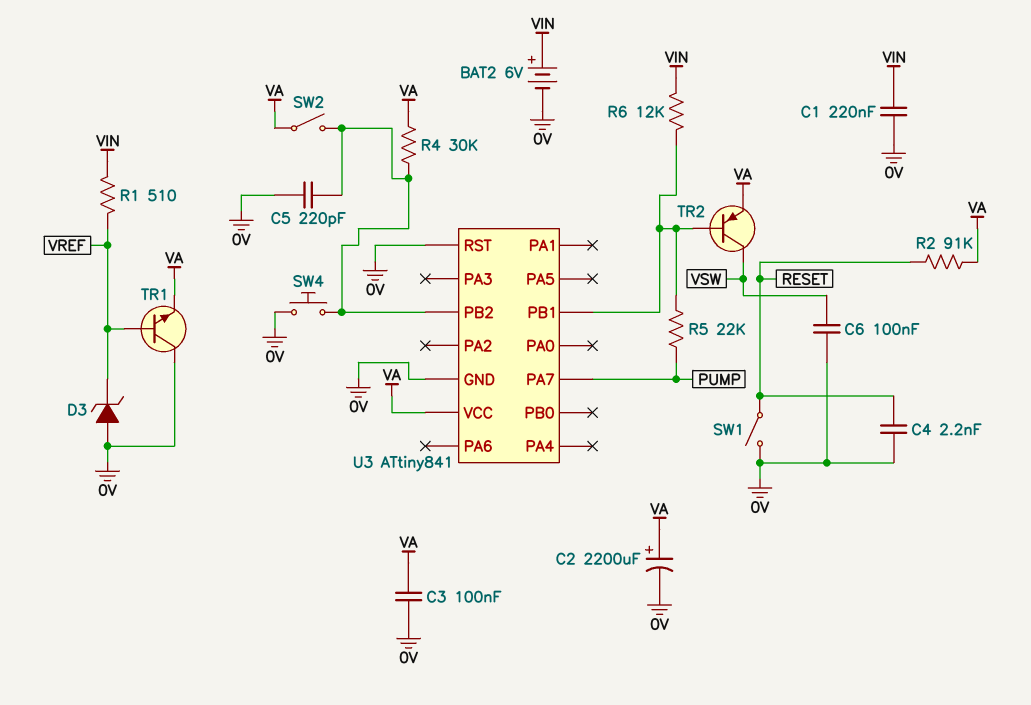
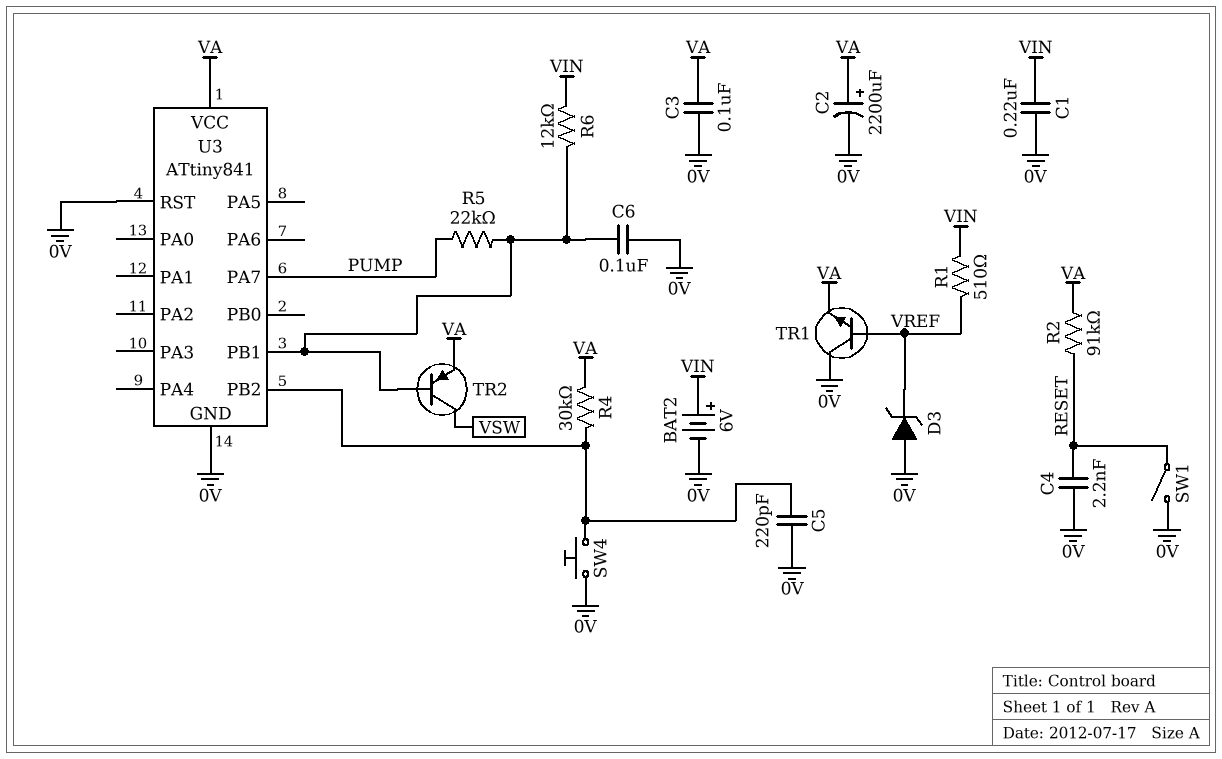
C6: 100nF (0V, VSW) -> 100nF (0V, U3/PB1)
SW2: switch (U3/PB2, VA) -> none

